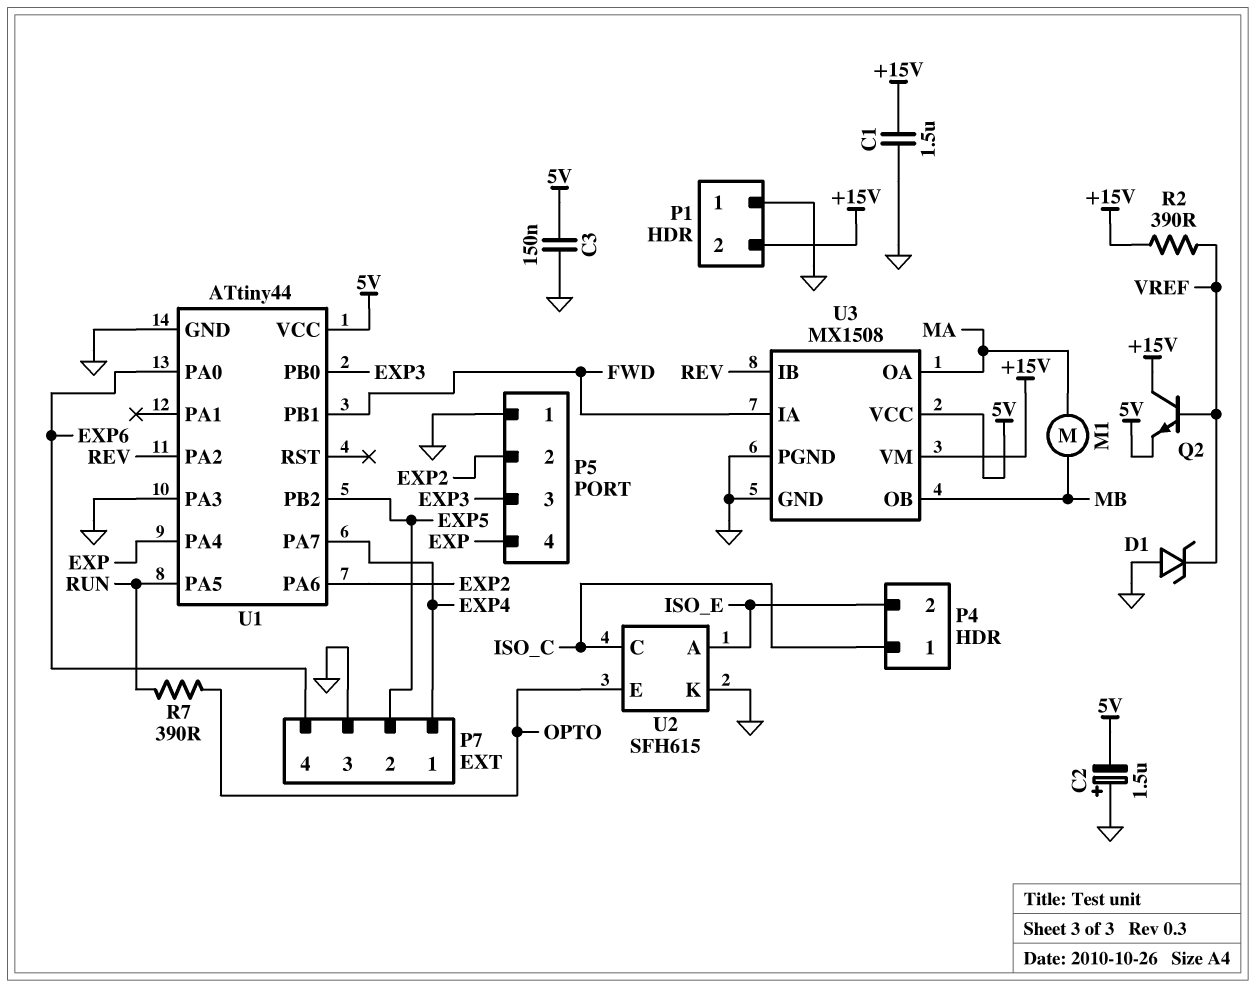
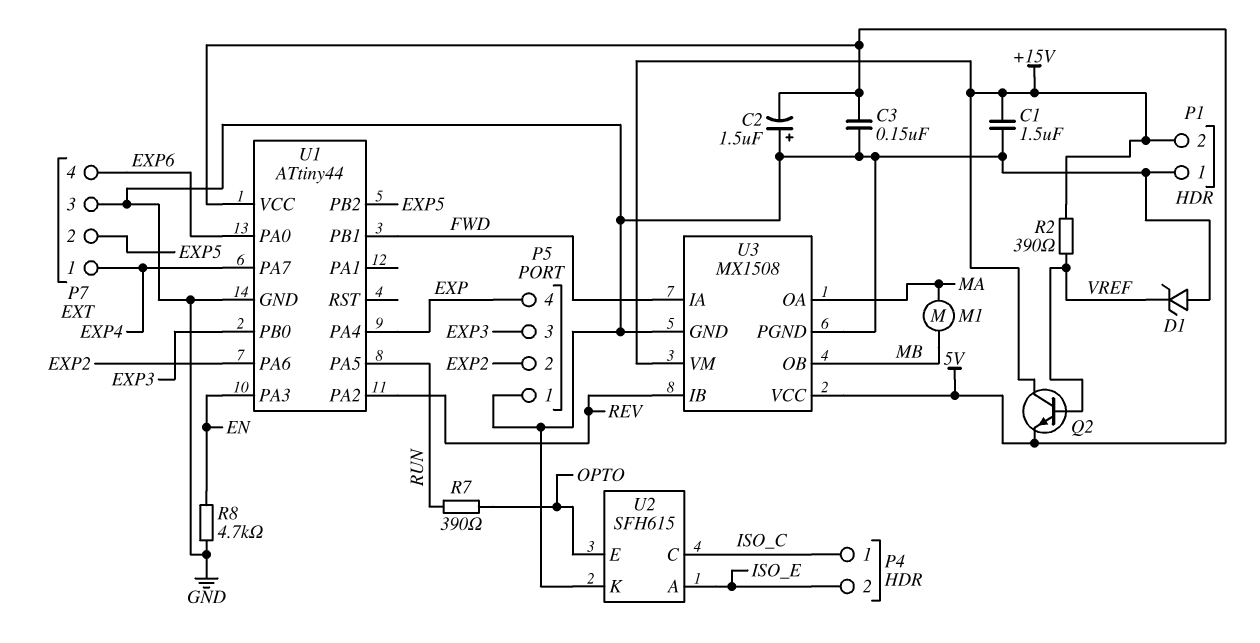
R8: none -> 4.7k (EN, GND)
U1 pin PA3: GND -> EN

